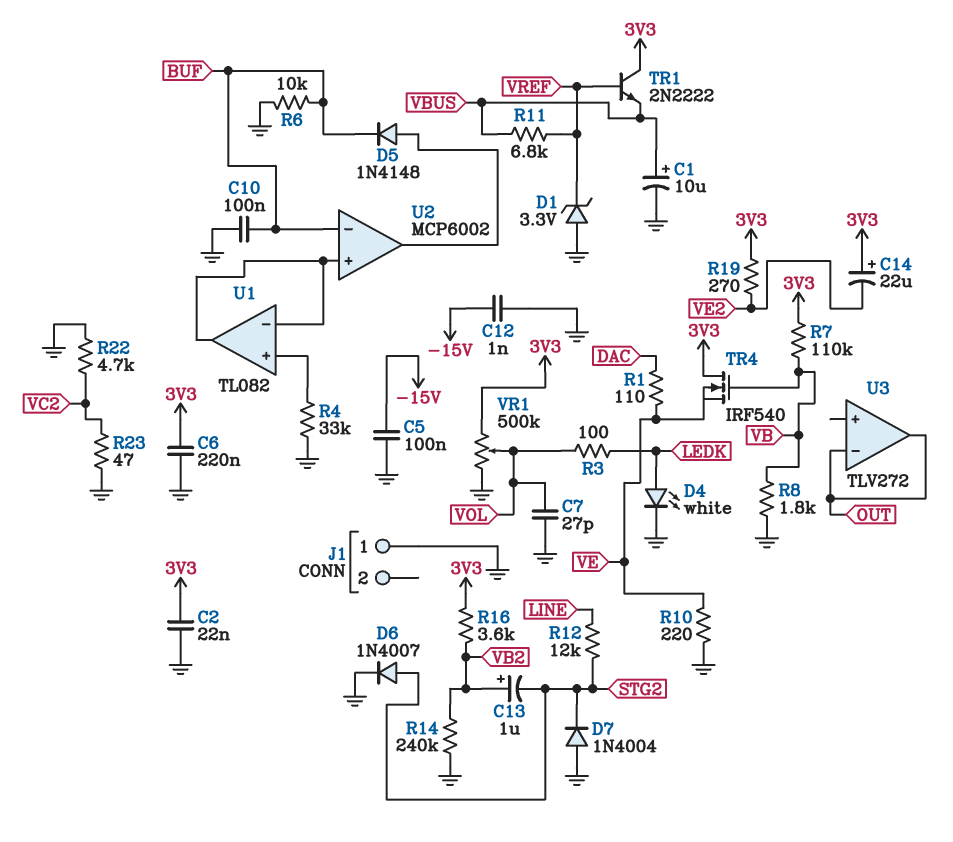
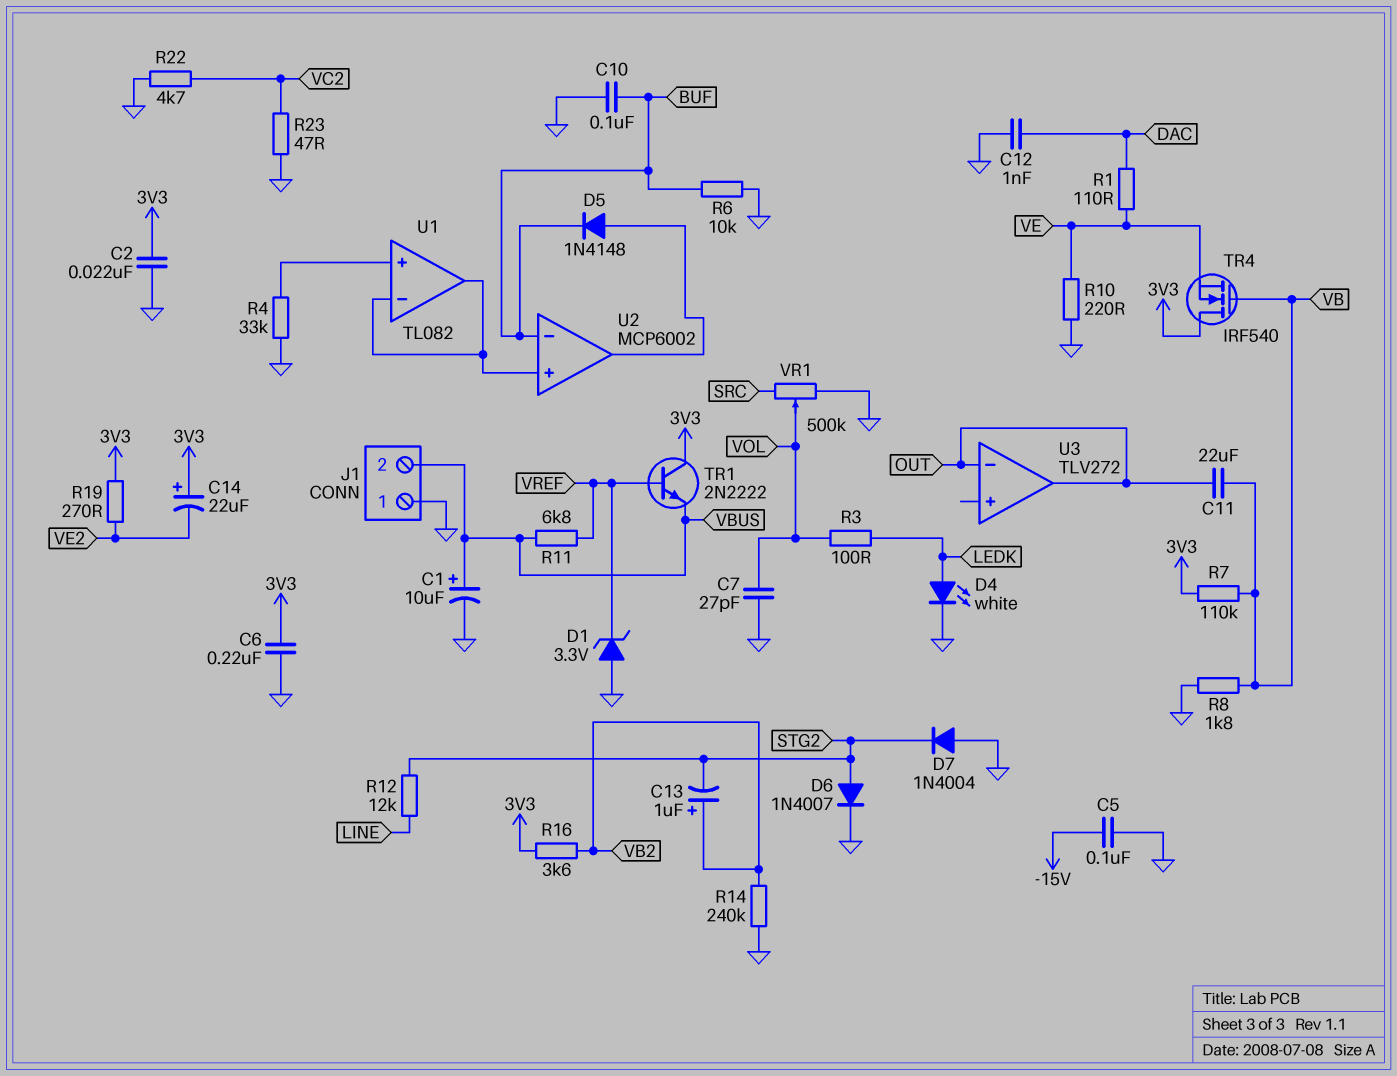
C11: none -> 22uF (OUT, VB)
C12: 1nF (-15V, GND) -> 1nF (DAC, GND)
J1 pin 2: none -> VBUS
VR1: 500k (3V3, GND, wiper VOL) -> 500k (GND, SRC, wiper VOL)

